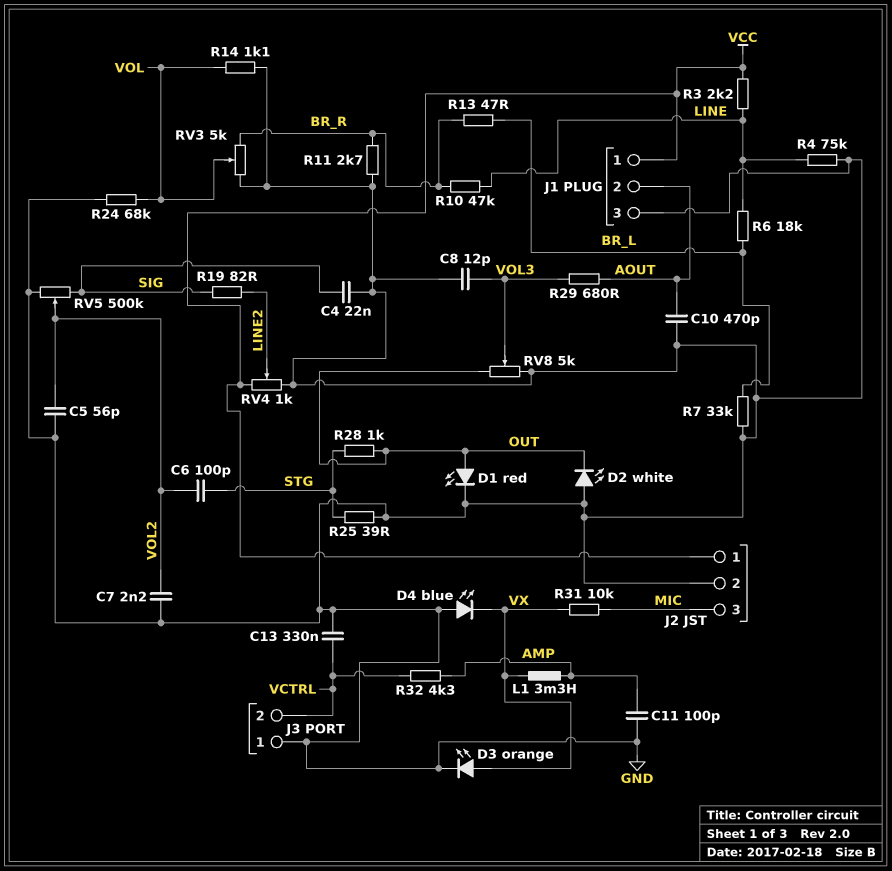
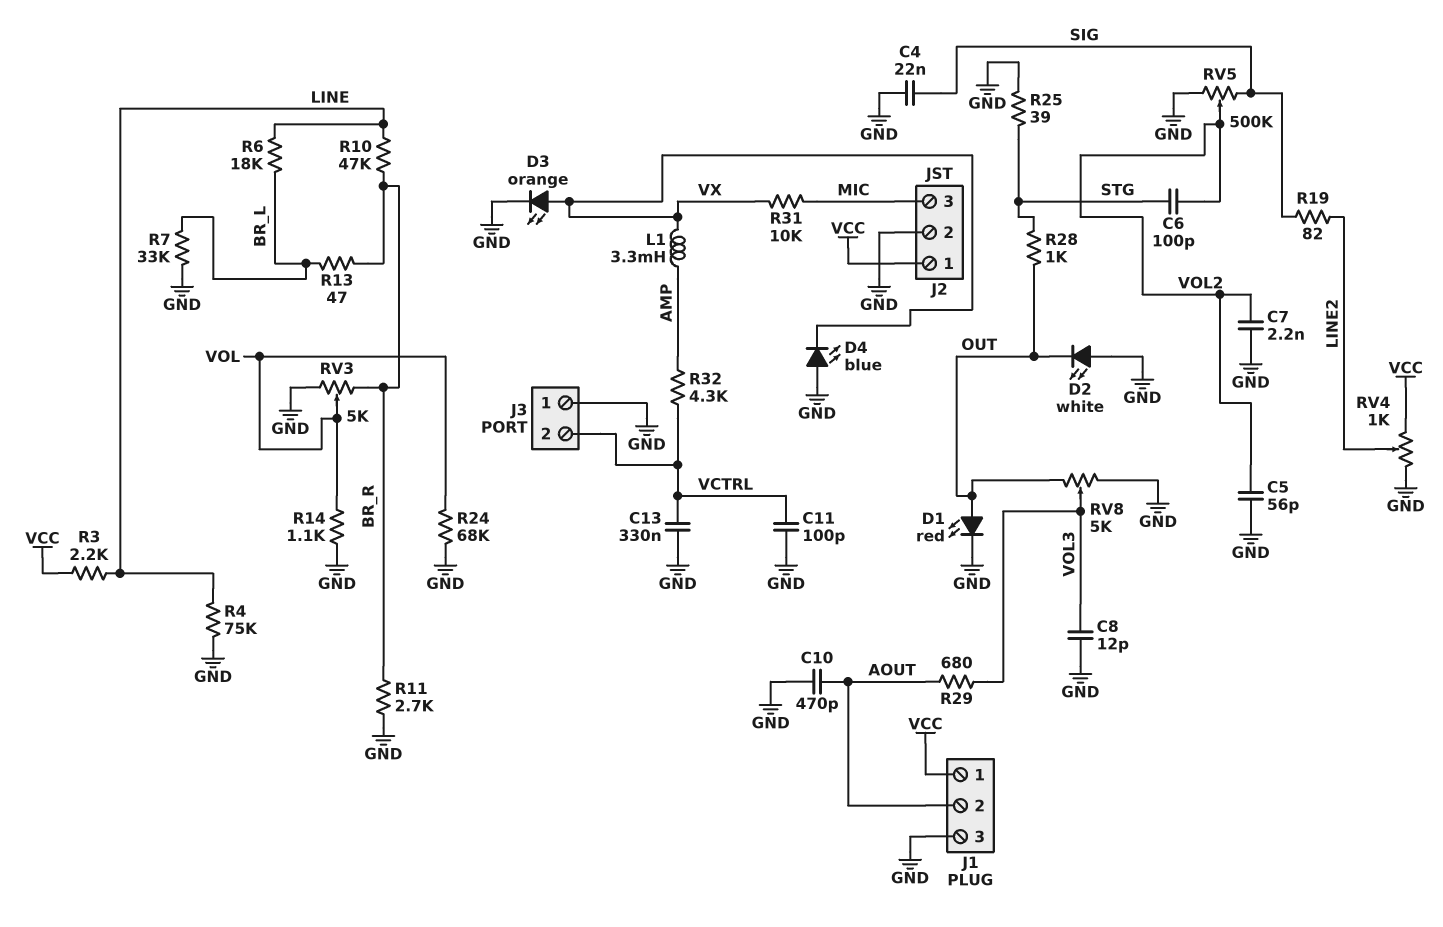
C11: 100pF (AMP, GND) -> 100pF (GND, VCTRL)

